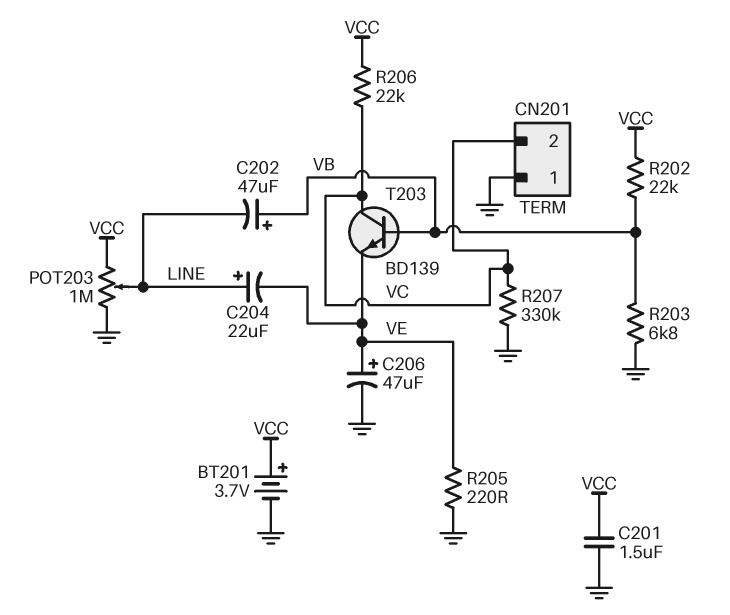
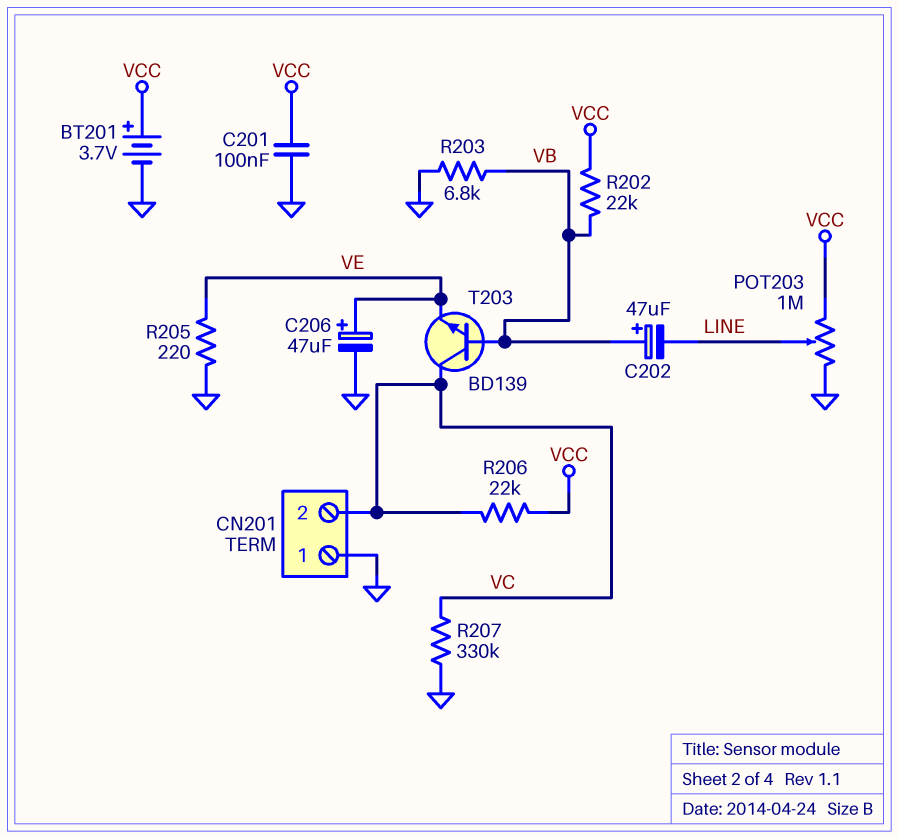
C201: 1.5uF (GND, VCC) -> 100nF (GND, VCC)
C204: 22uF (plus LINE, minus VE) -> none

